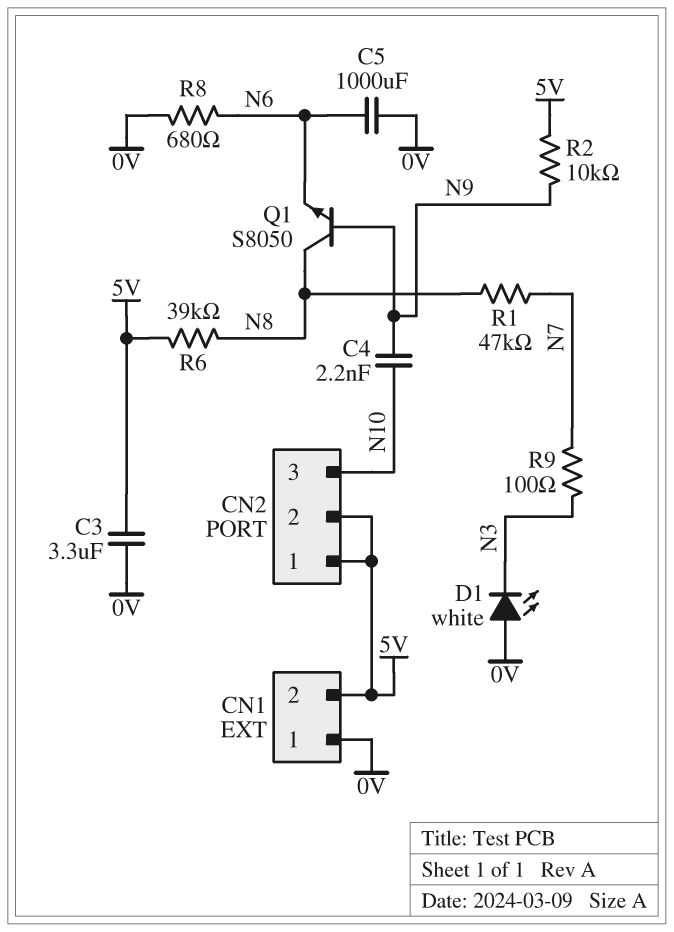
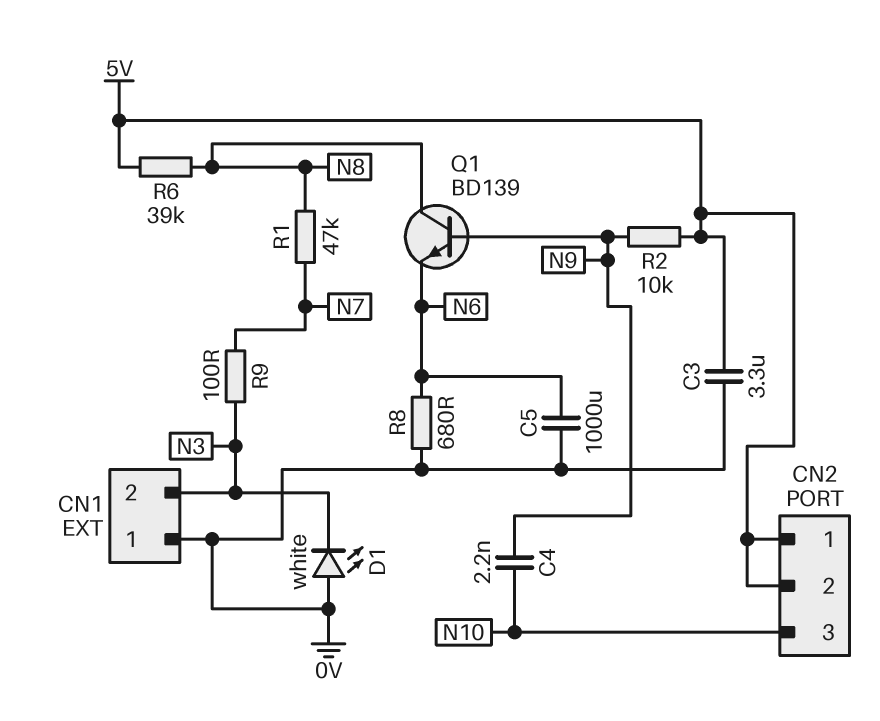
CN1 pin 2: 5V -> N3
Q1: NPN S8050 (B N9, C N8, E N6) -> NPN BD139 (B N9, C N8, E N6)

